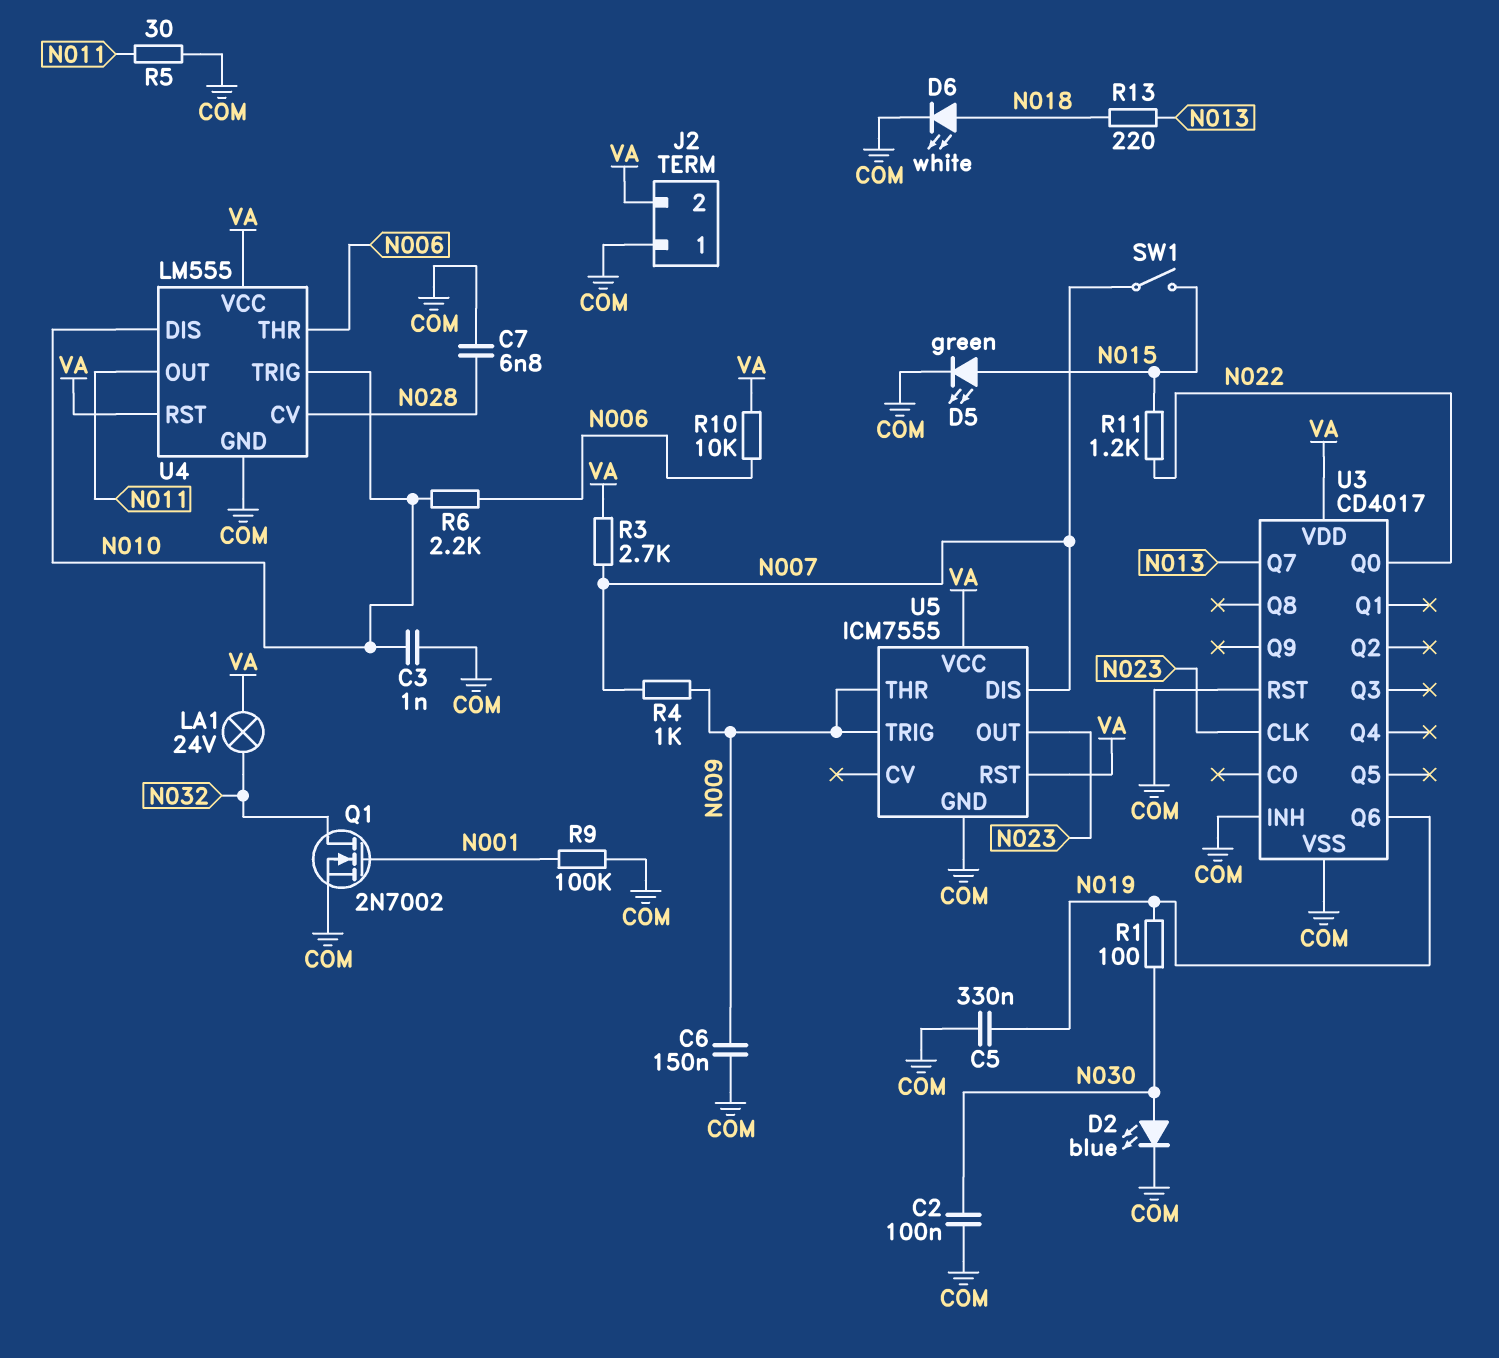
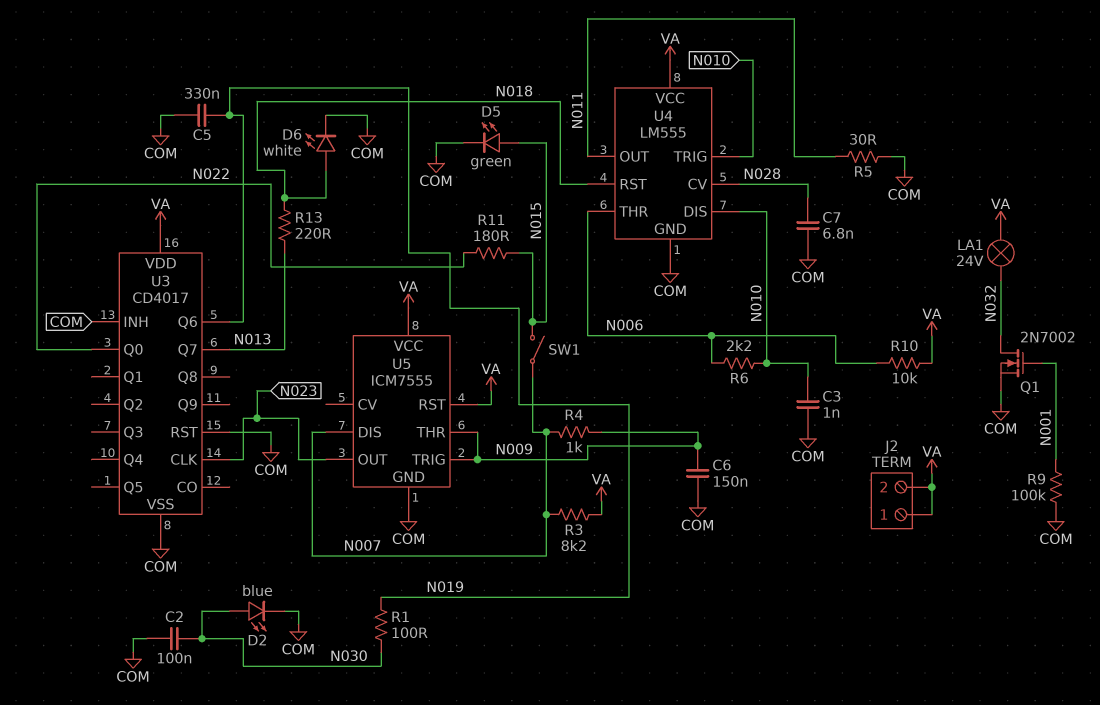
J2 pin 1: COM -> VA
R3: 2.7k (N007, VA) -> 8.2k (N007, VA)
R11: 1.2k (N015, N022) -> 180 (N015, N022)
U4 pin RST: VA -> N018

